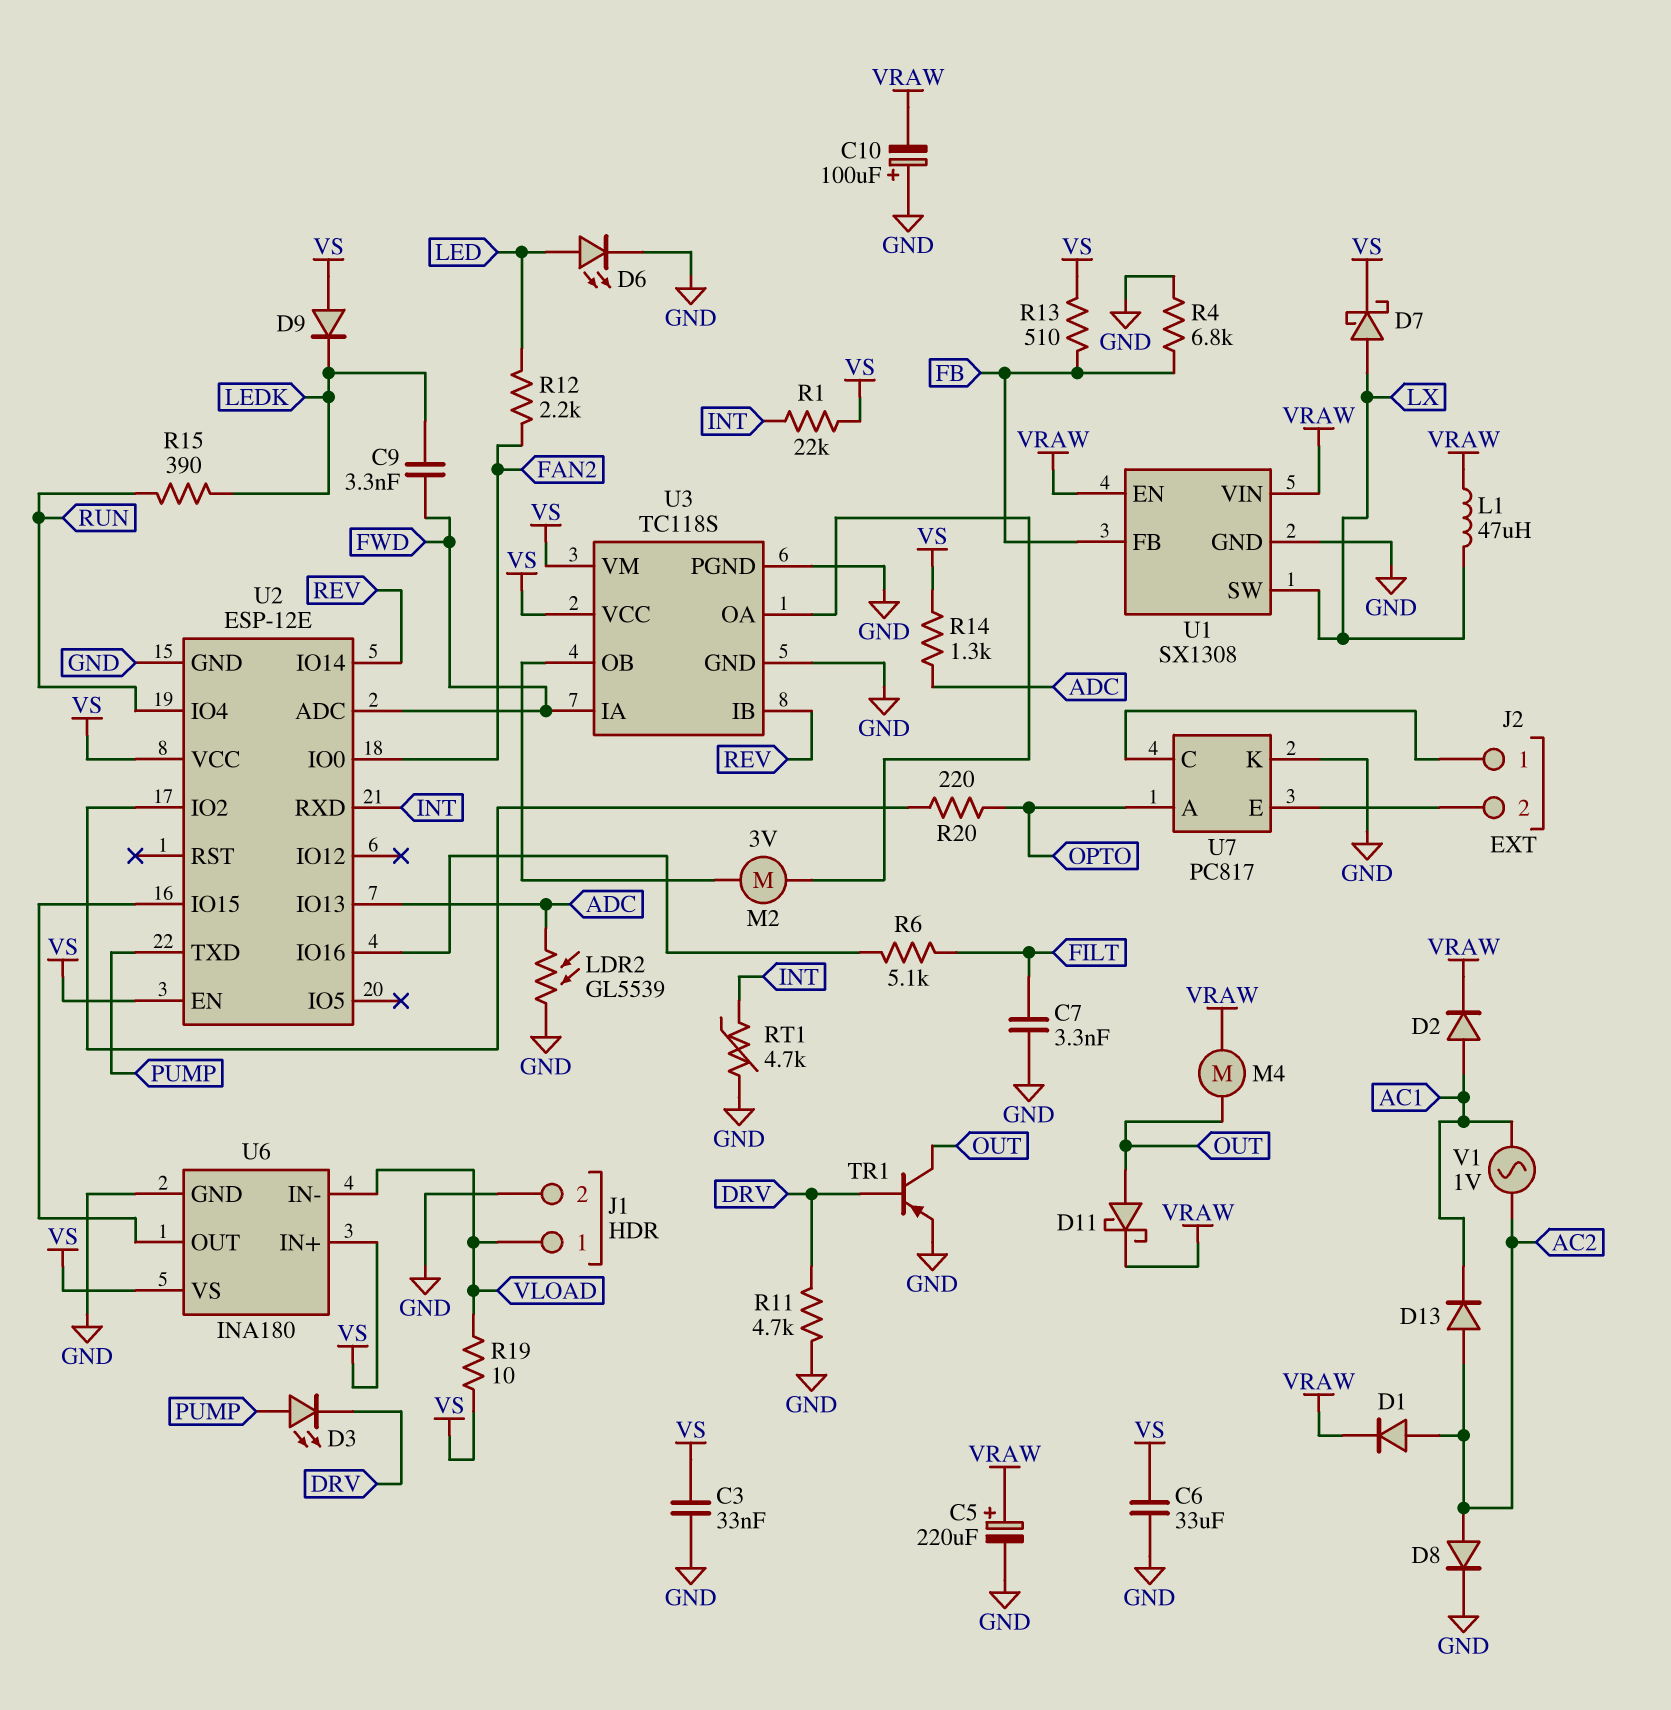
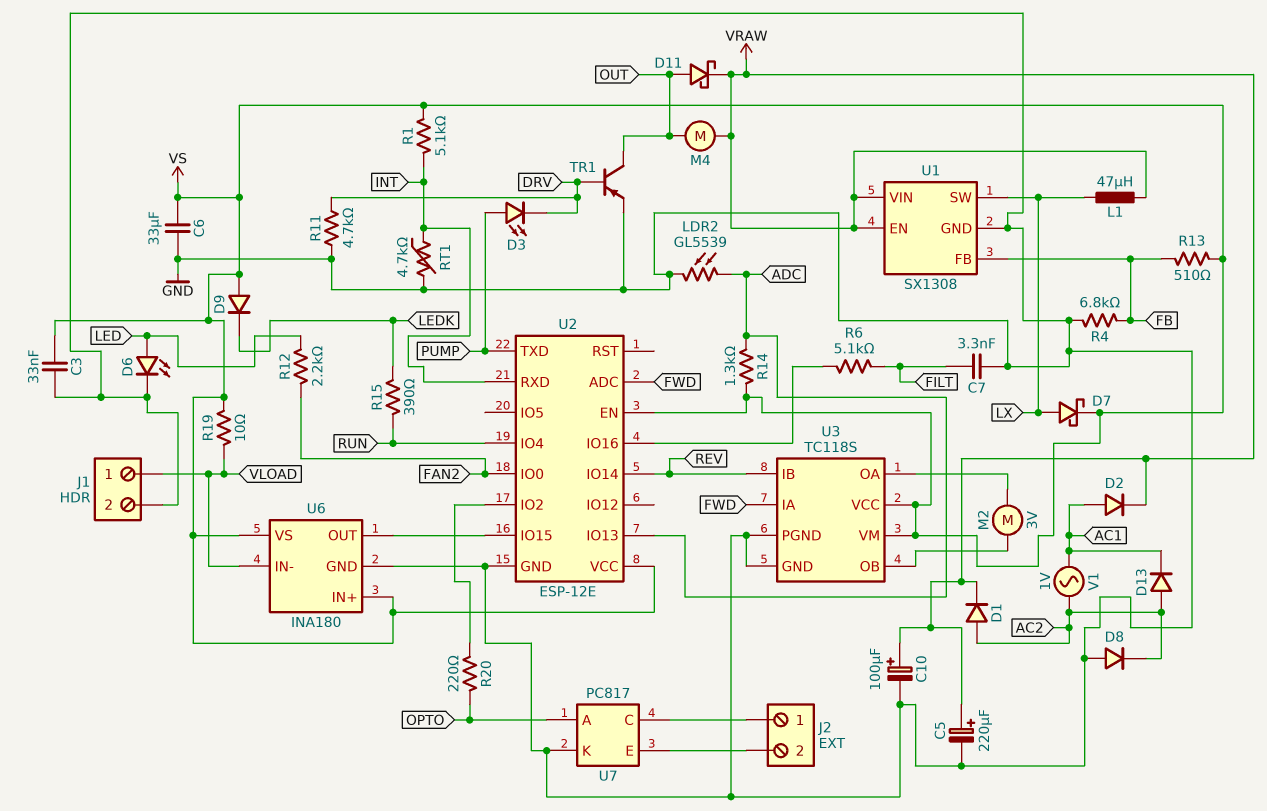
C9: 3.3nF (FWD, LEDK) -> none
C10: 100uF (plus GND, minus VRAW) -> 100uF (plus VRAW, minus GND)
D8: diode (A AC2, K GND) -> diode (A GND, K AC2)
R1: 22k (INT, VS) -> 5.1k (INT, VS)

